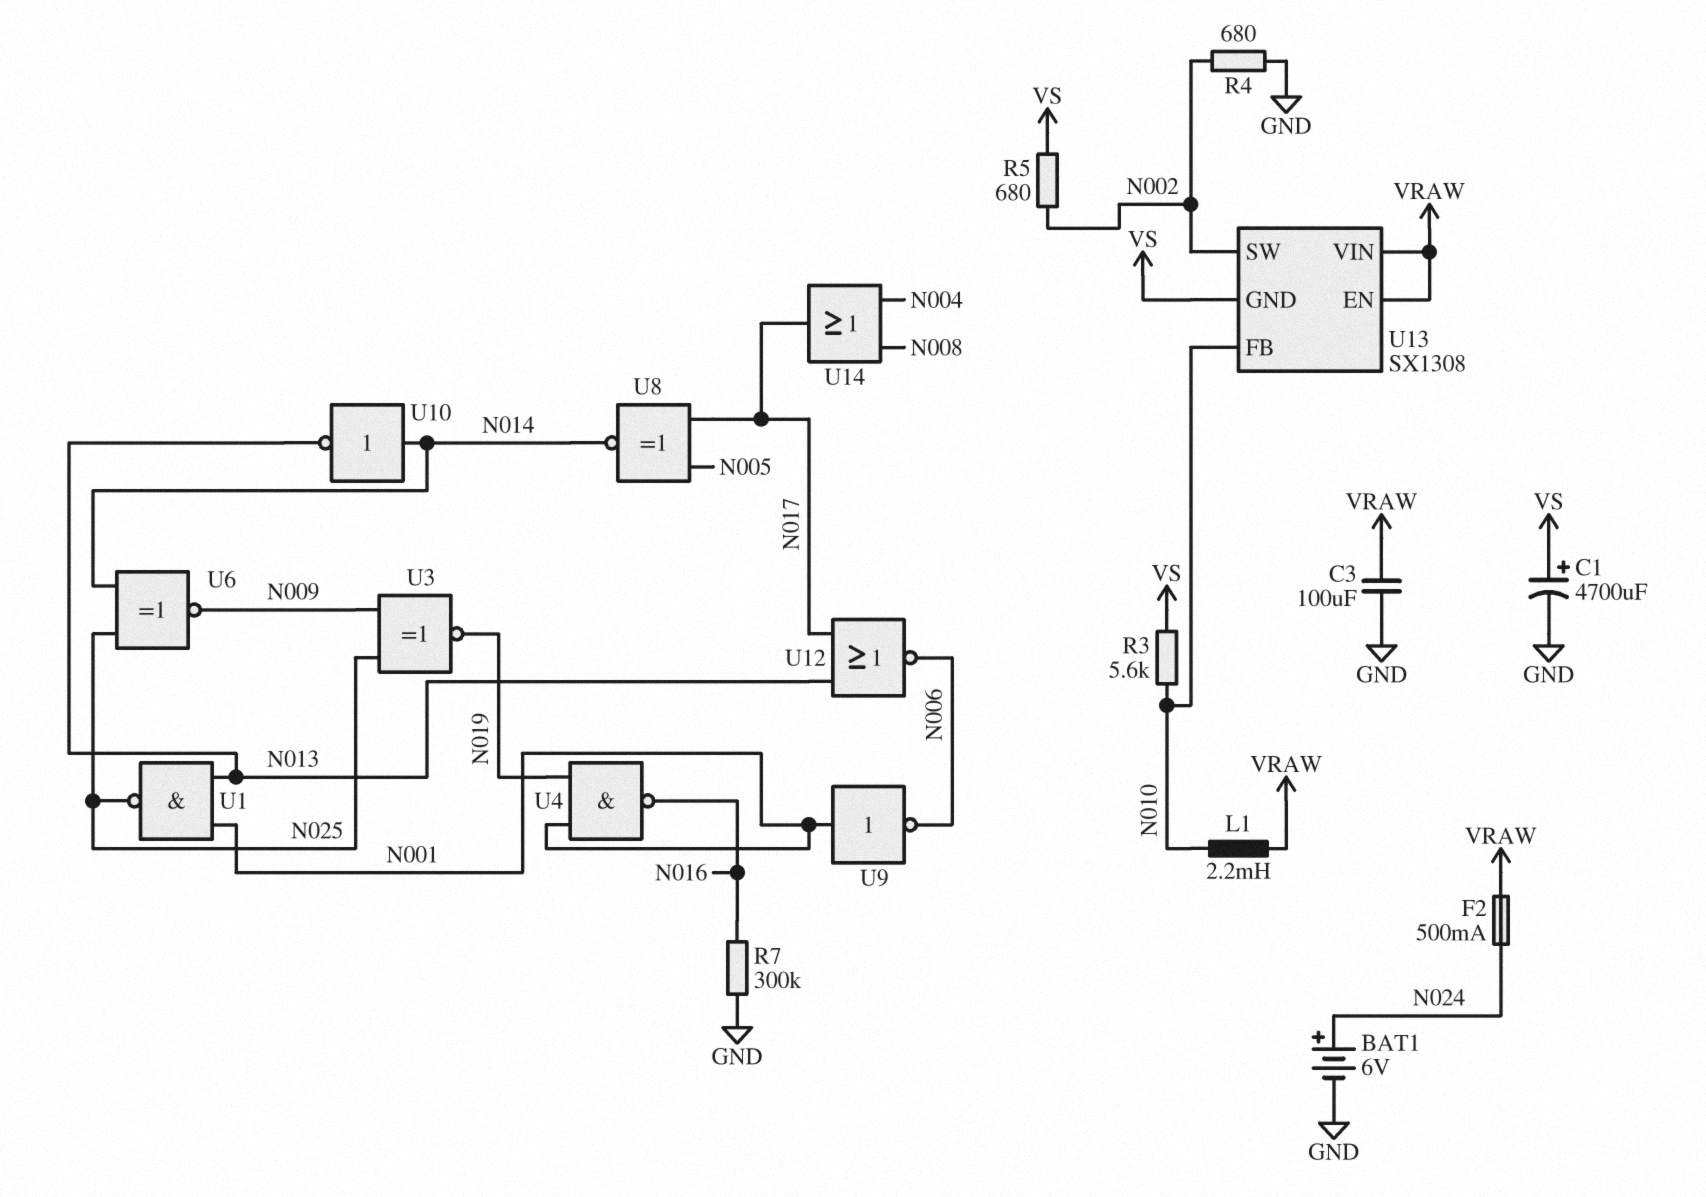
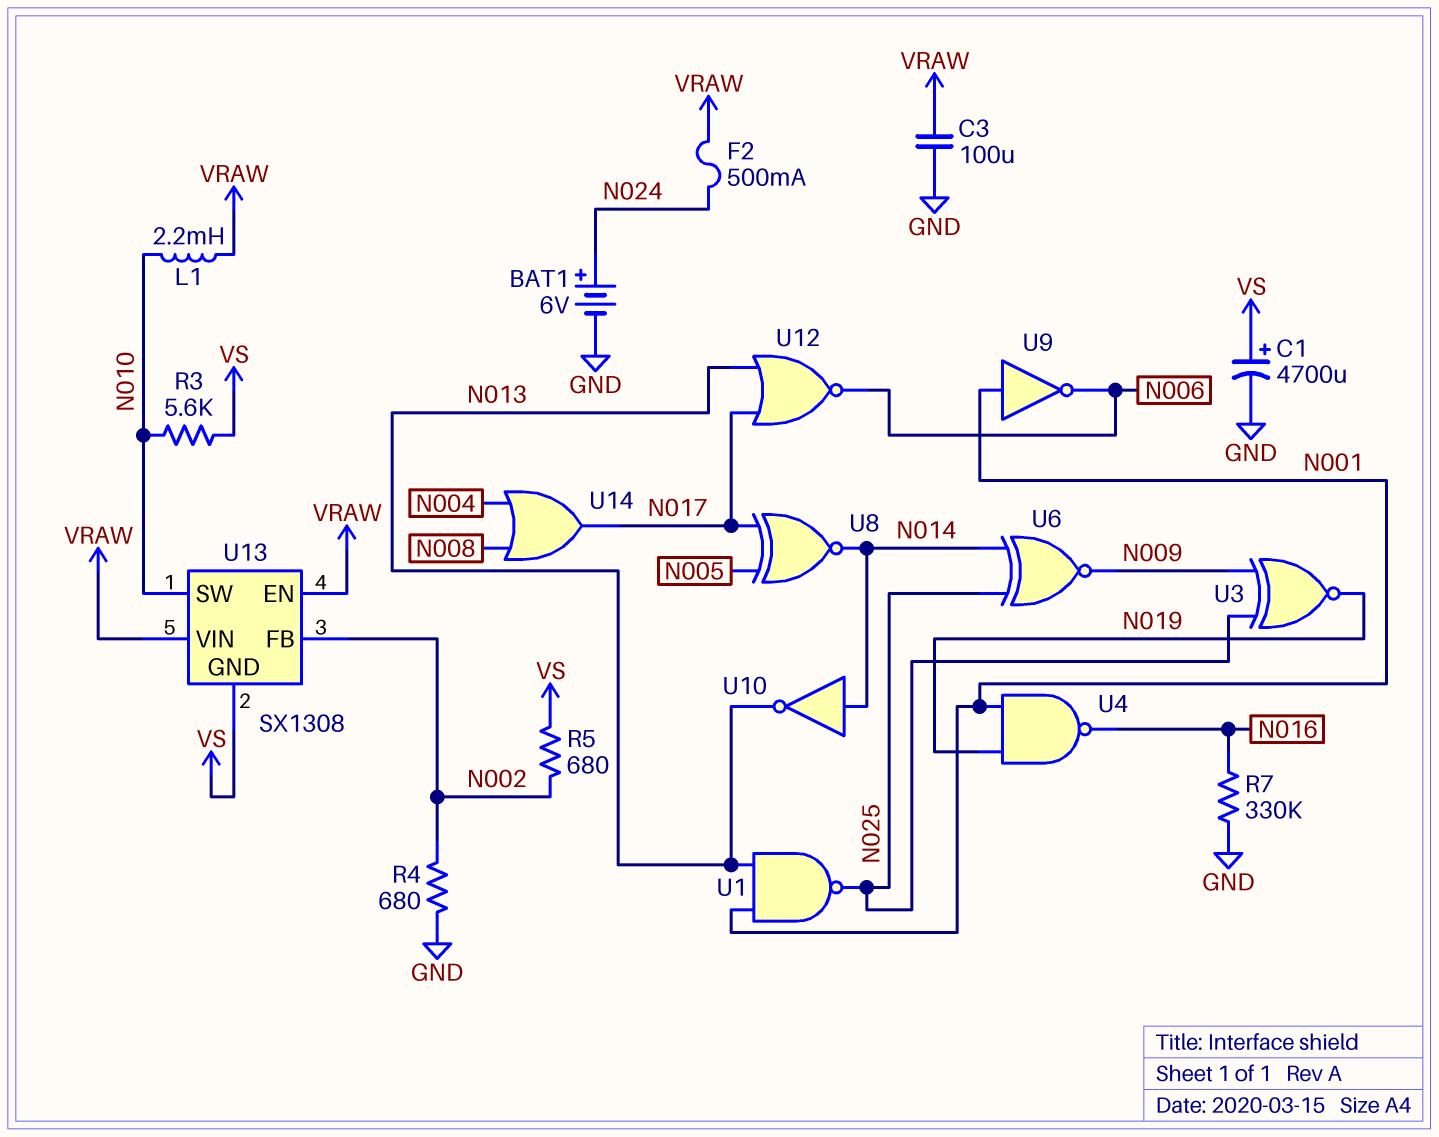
R7: 300k (GND, N016) -> 330k (GND, N016)
U13 pin FB: N010 -> N002
U13 pin SW: N002 -> N010

